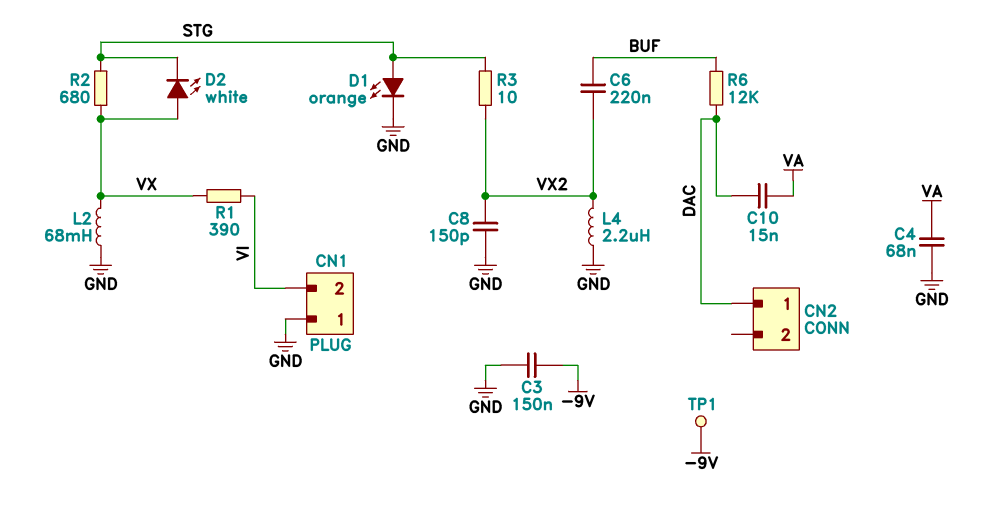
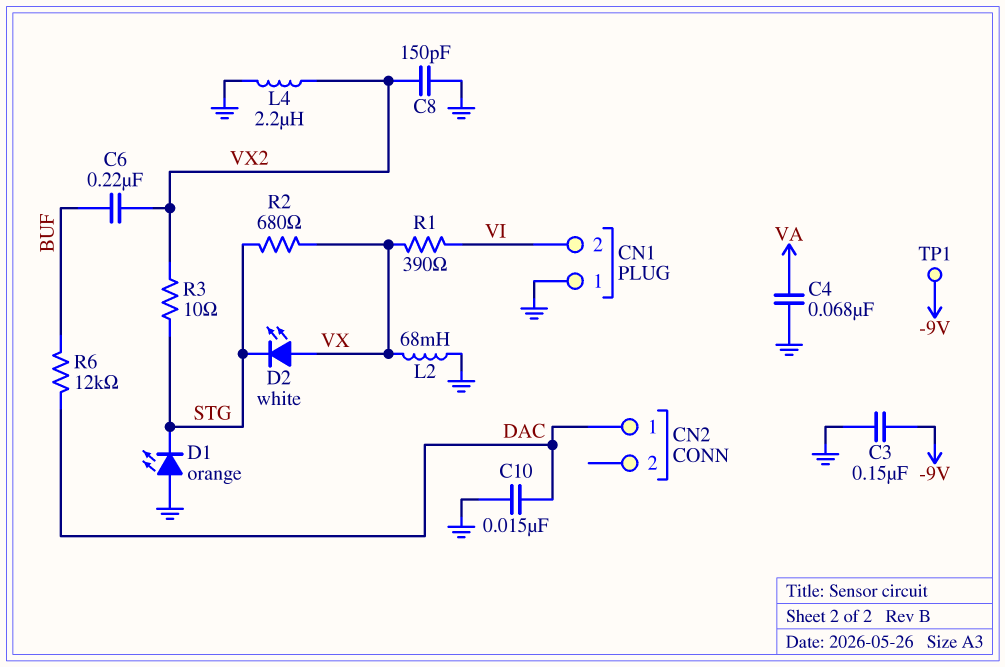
C10: 15nF (DAC, VA) -> 15nF (DAC, GND)
D1: LED orange (A STG, K GND) -> LED orange (A GND, K STG)

